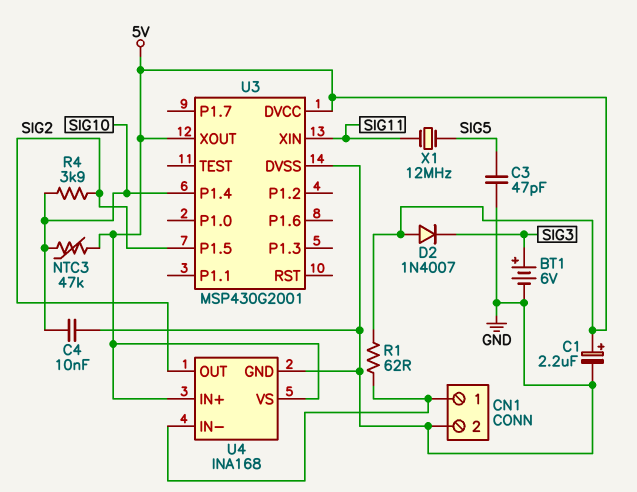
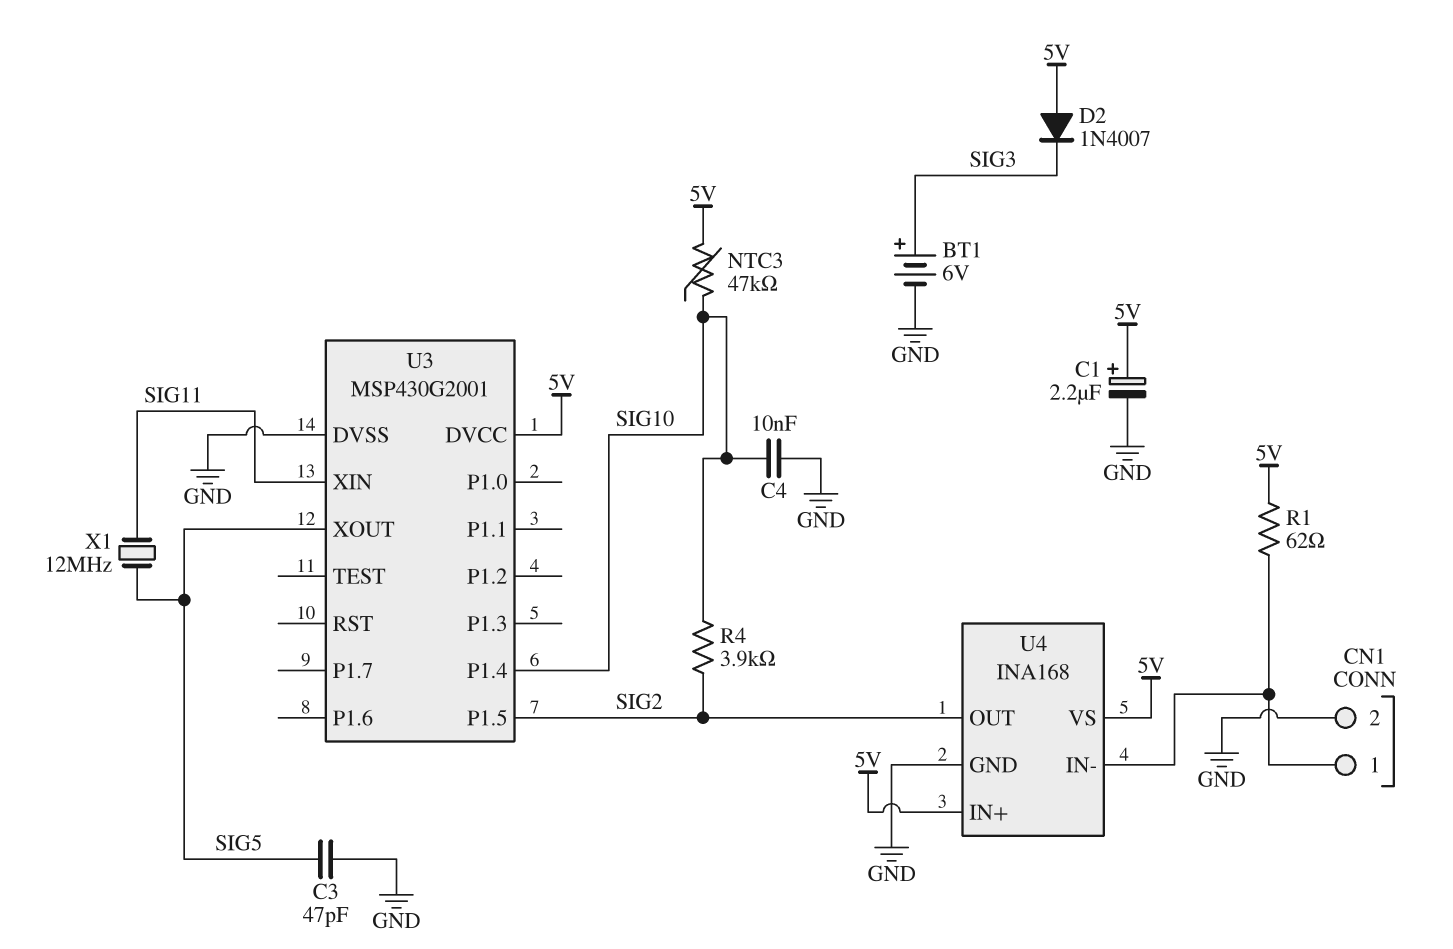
U3 pin XOUT: 5V -> SIG5

